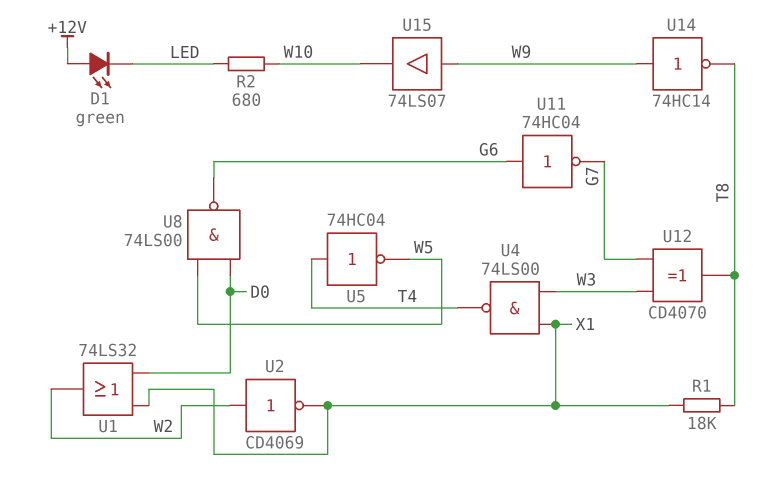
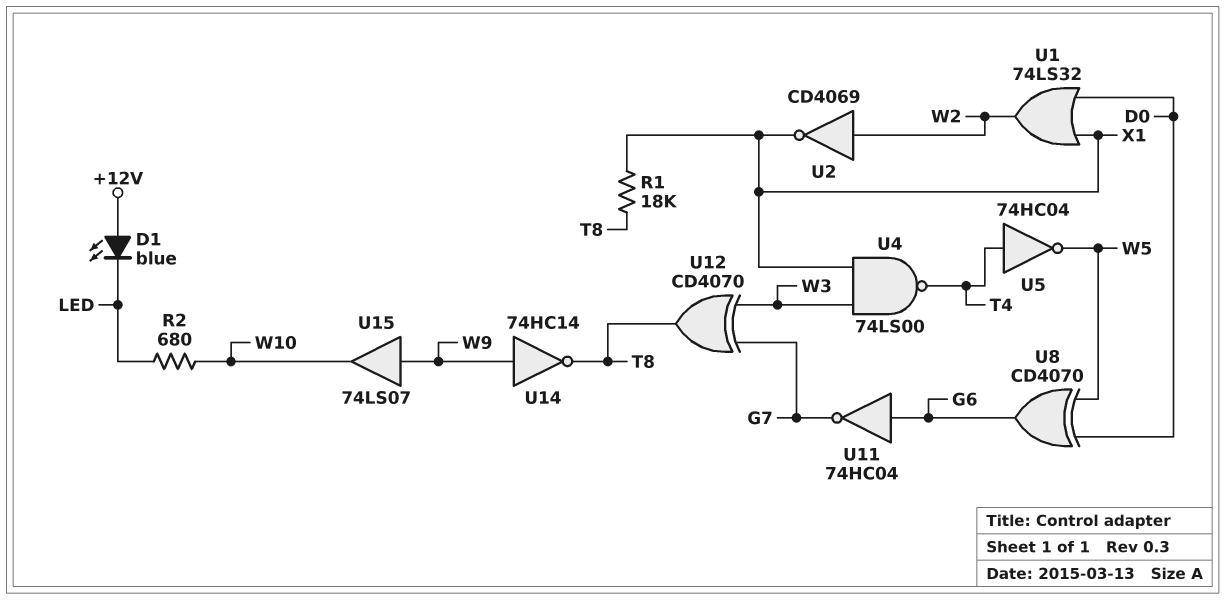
D1: LED green (A +12V, K LED) -> LED blue (A +12V, K LED)
U8: NAND 74LS00 (in D0, in W5, out G6) -> XOR CD4070 (in D0, in W5, out G6)

